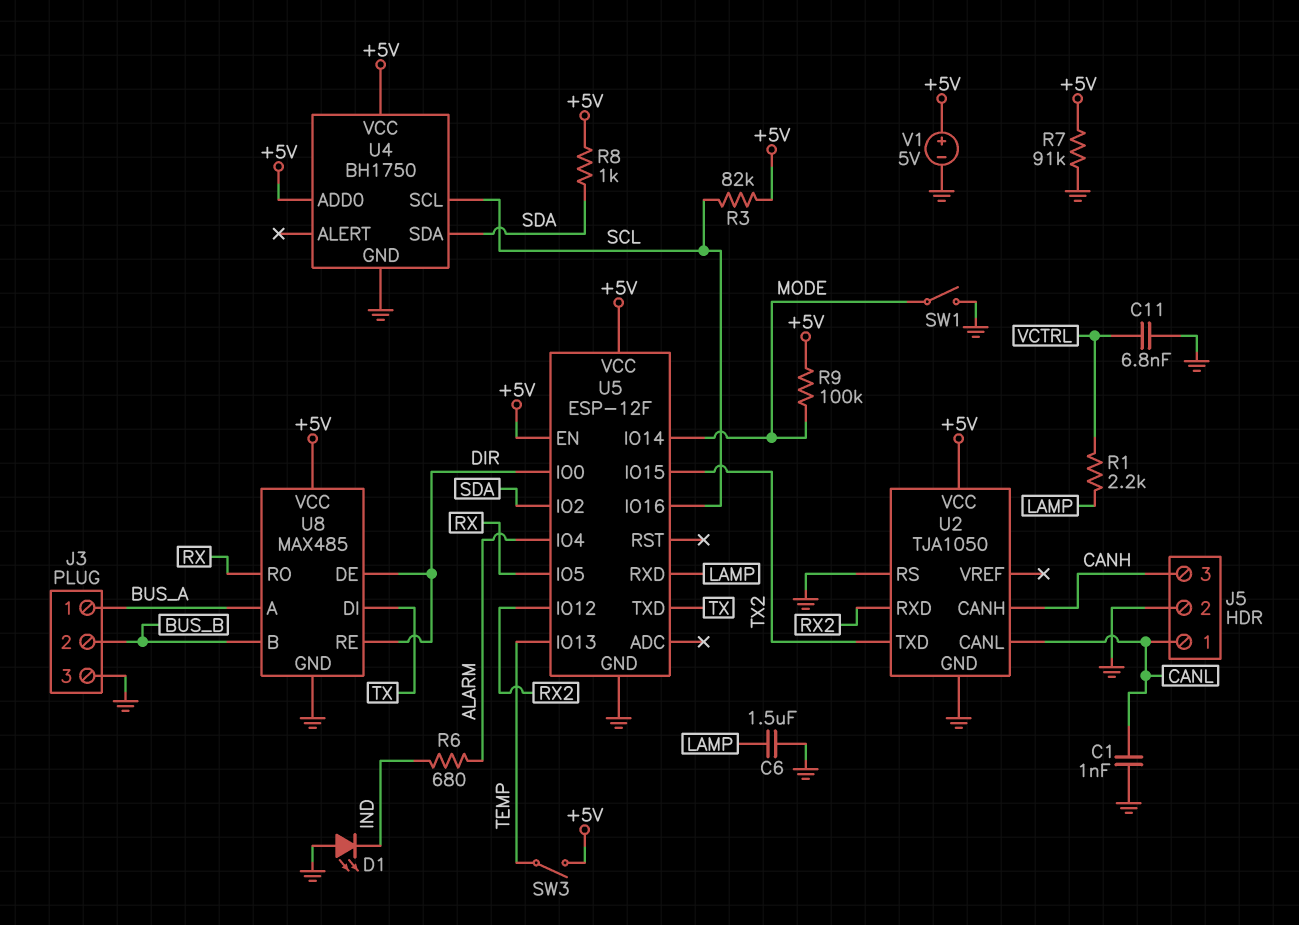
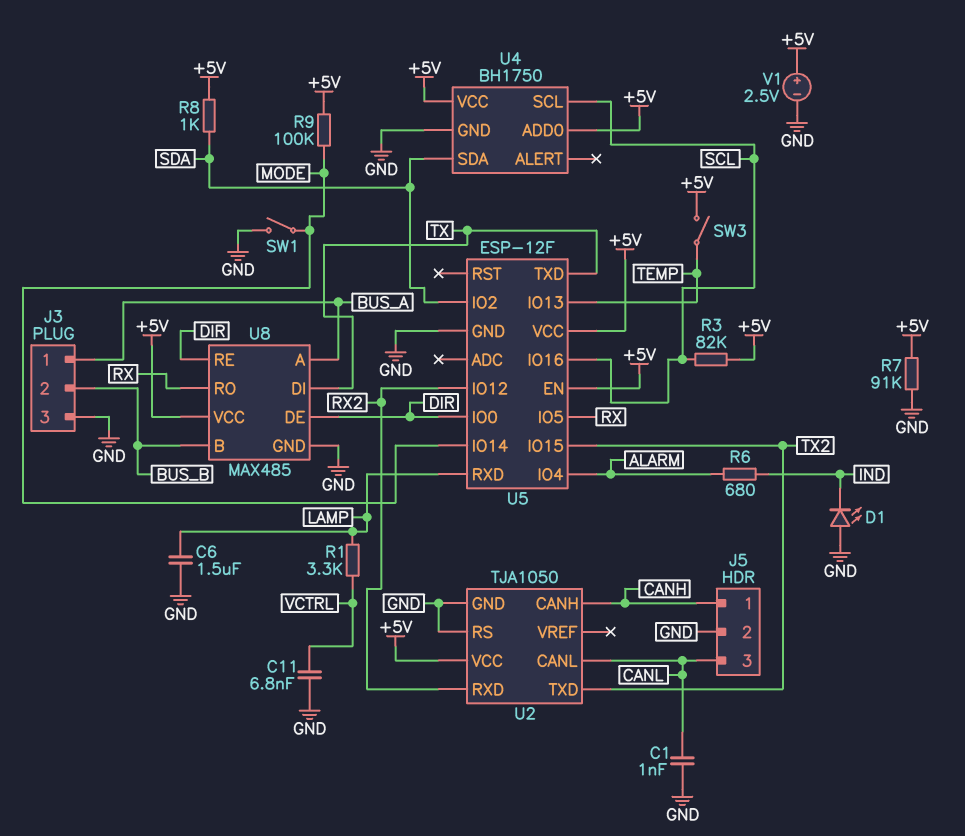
J5 pin 1: CANL -> CANH
J5 pin 3: CANH -> CANL
R1: 2.2k (LAMP, VCTRL) -> 3.3k (LAMP, VCTRL)
V1: 5V (plus +5V, minus GND) -> 2.5V (plus +5V, minus GND)

